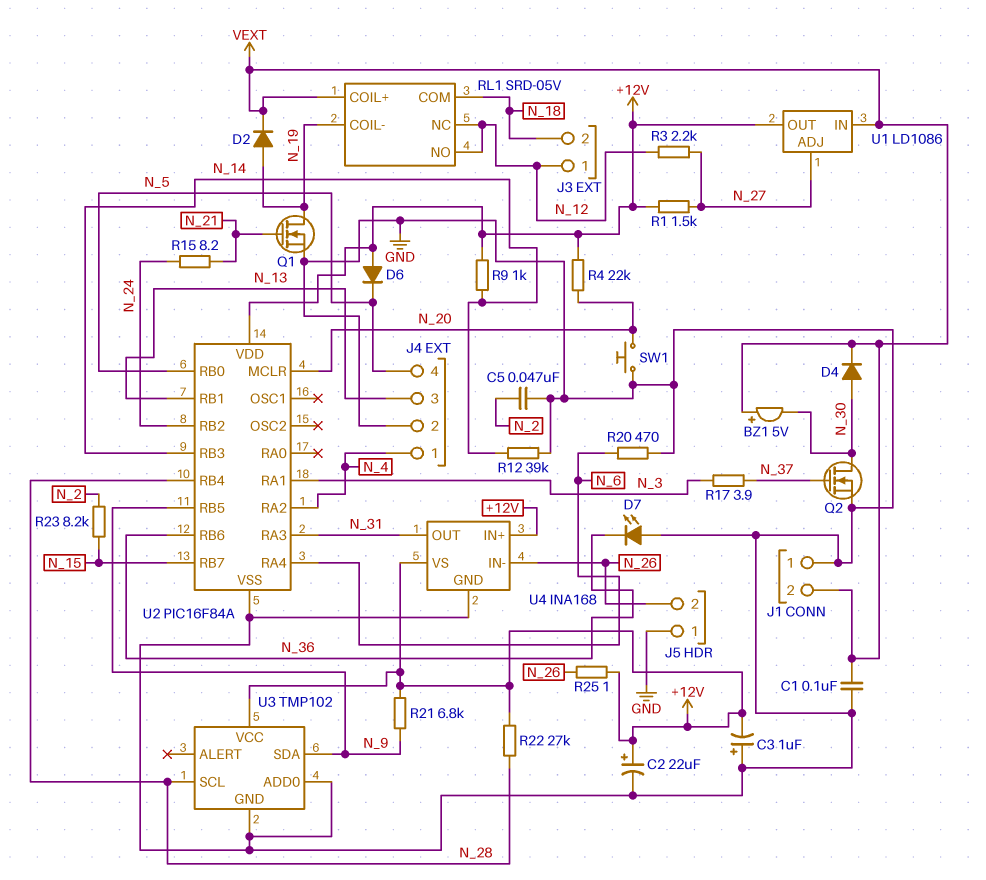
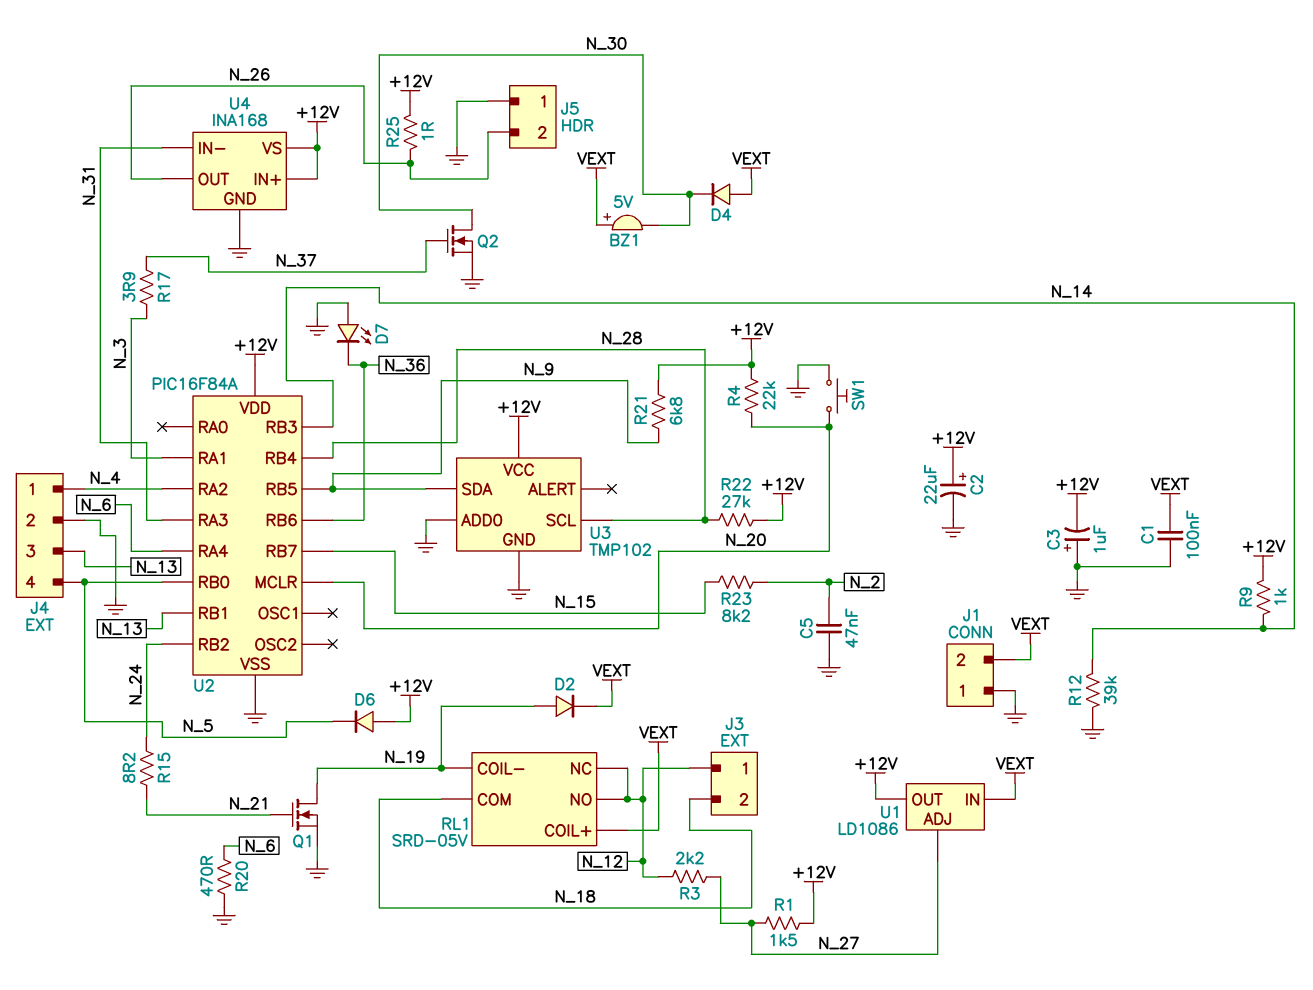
D4: diode (A N_30, K VEXT) -> diode (A VEXT, K N_30)
U4 pin IN-: N_26 -> N_31
U4 pin OUT: N_31 -> N_26

